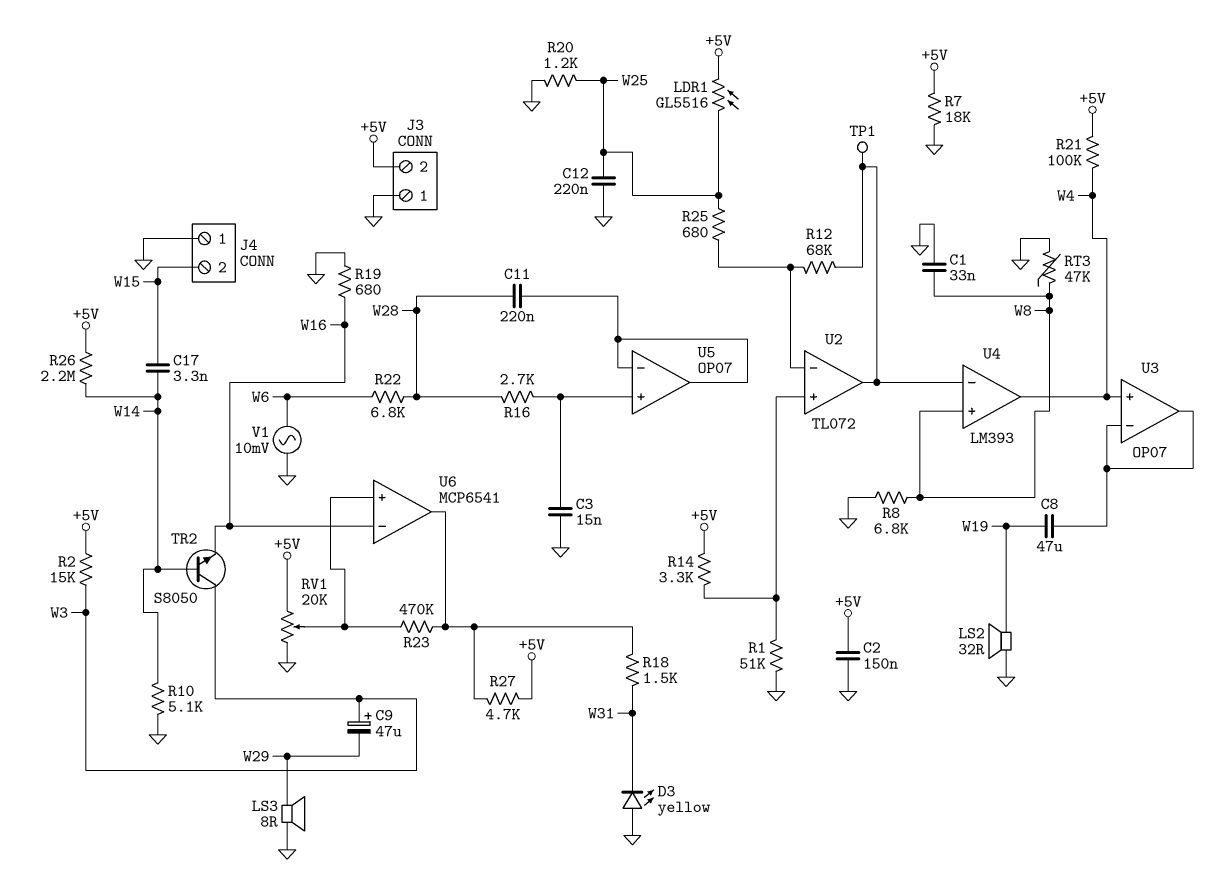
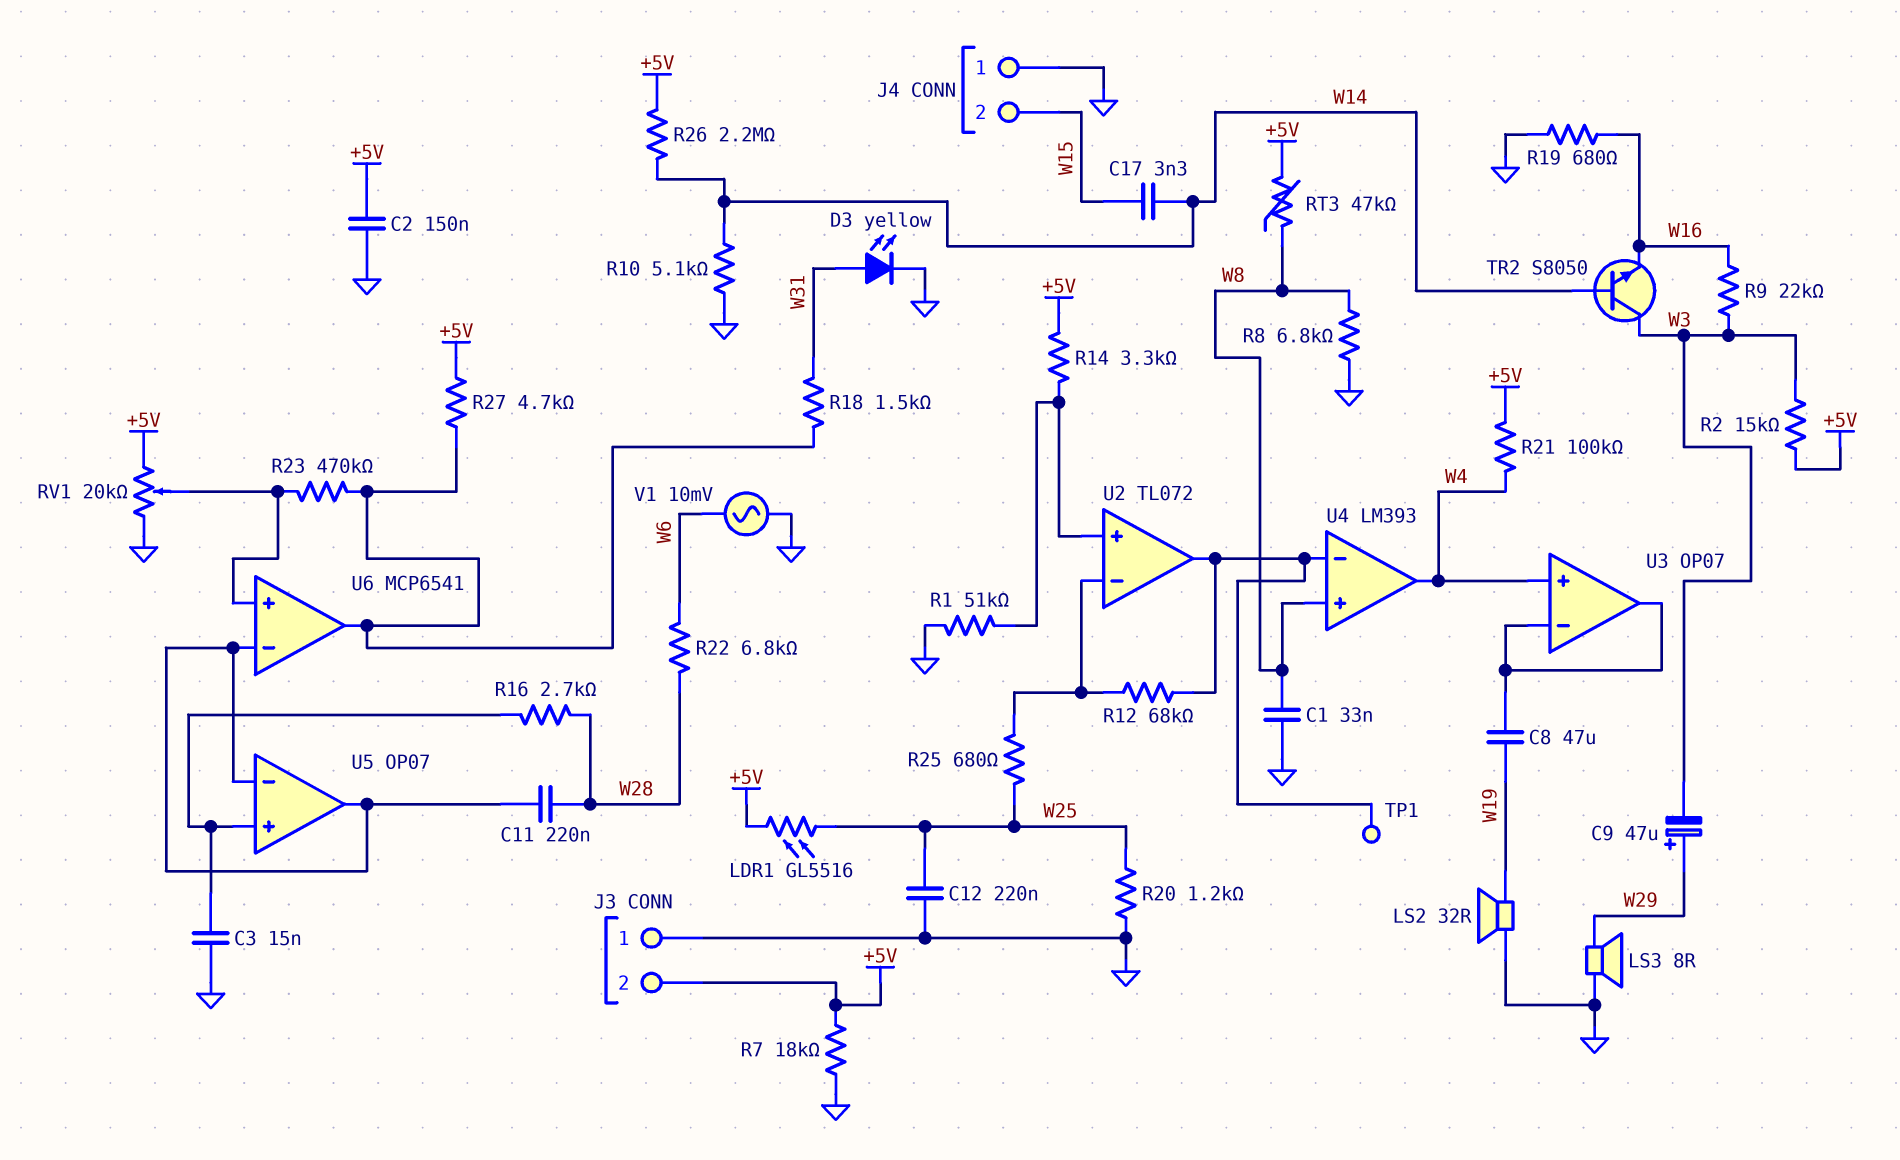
C9: 47uF (plus W3, minus W29) -> 47uF (plus W29, minus W3)
D3: LED yellow (A GND, K W31) -> LED yellow (A W31, K GND)
R9: none -> 22k (W3, W16)
RT3: 47k (GND, W8) -> 47k (+5V, W8)
U6 pin in-: W16 -> U5/in-

